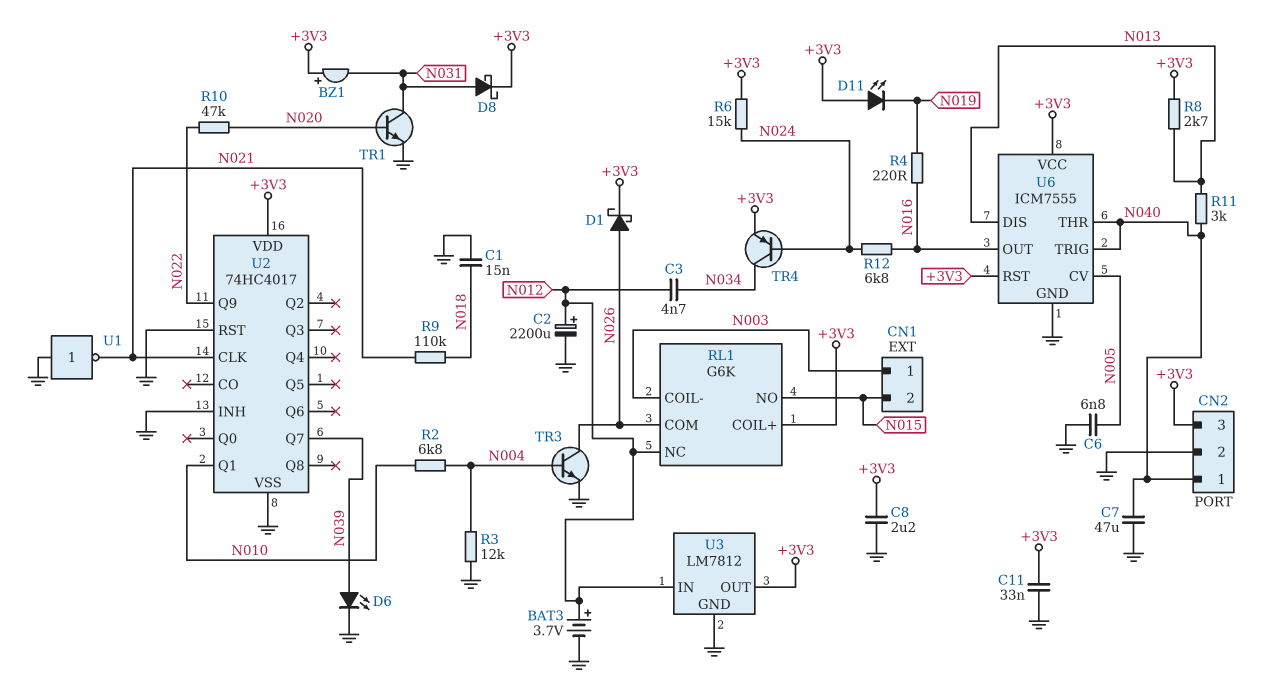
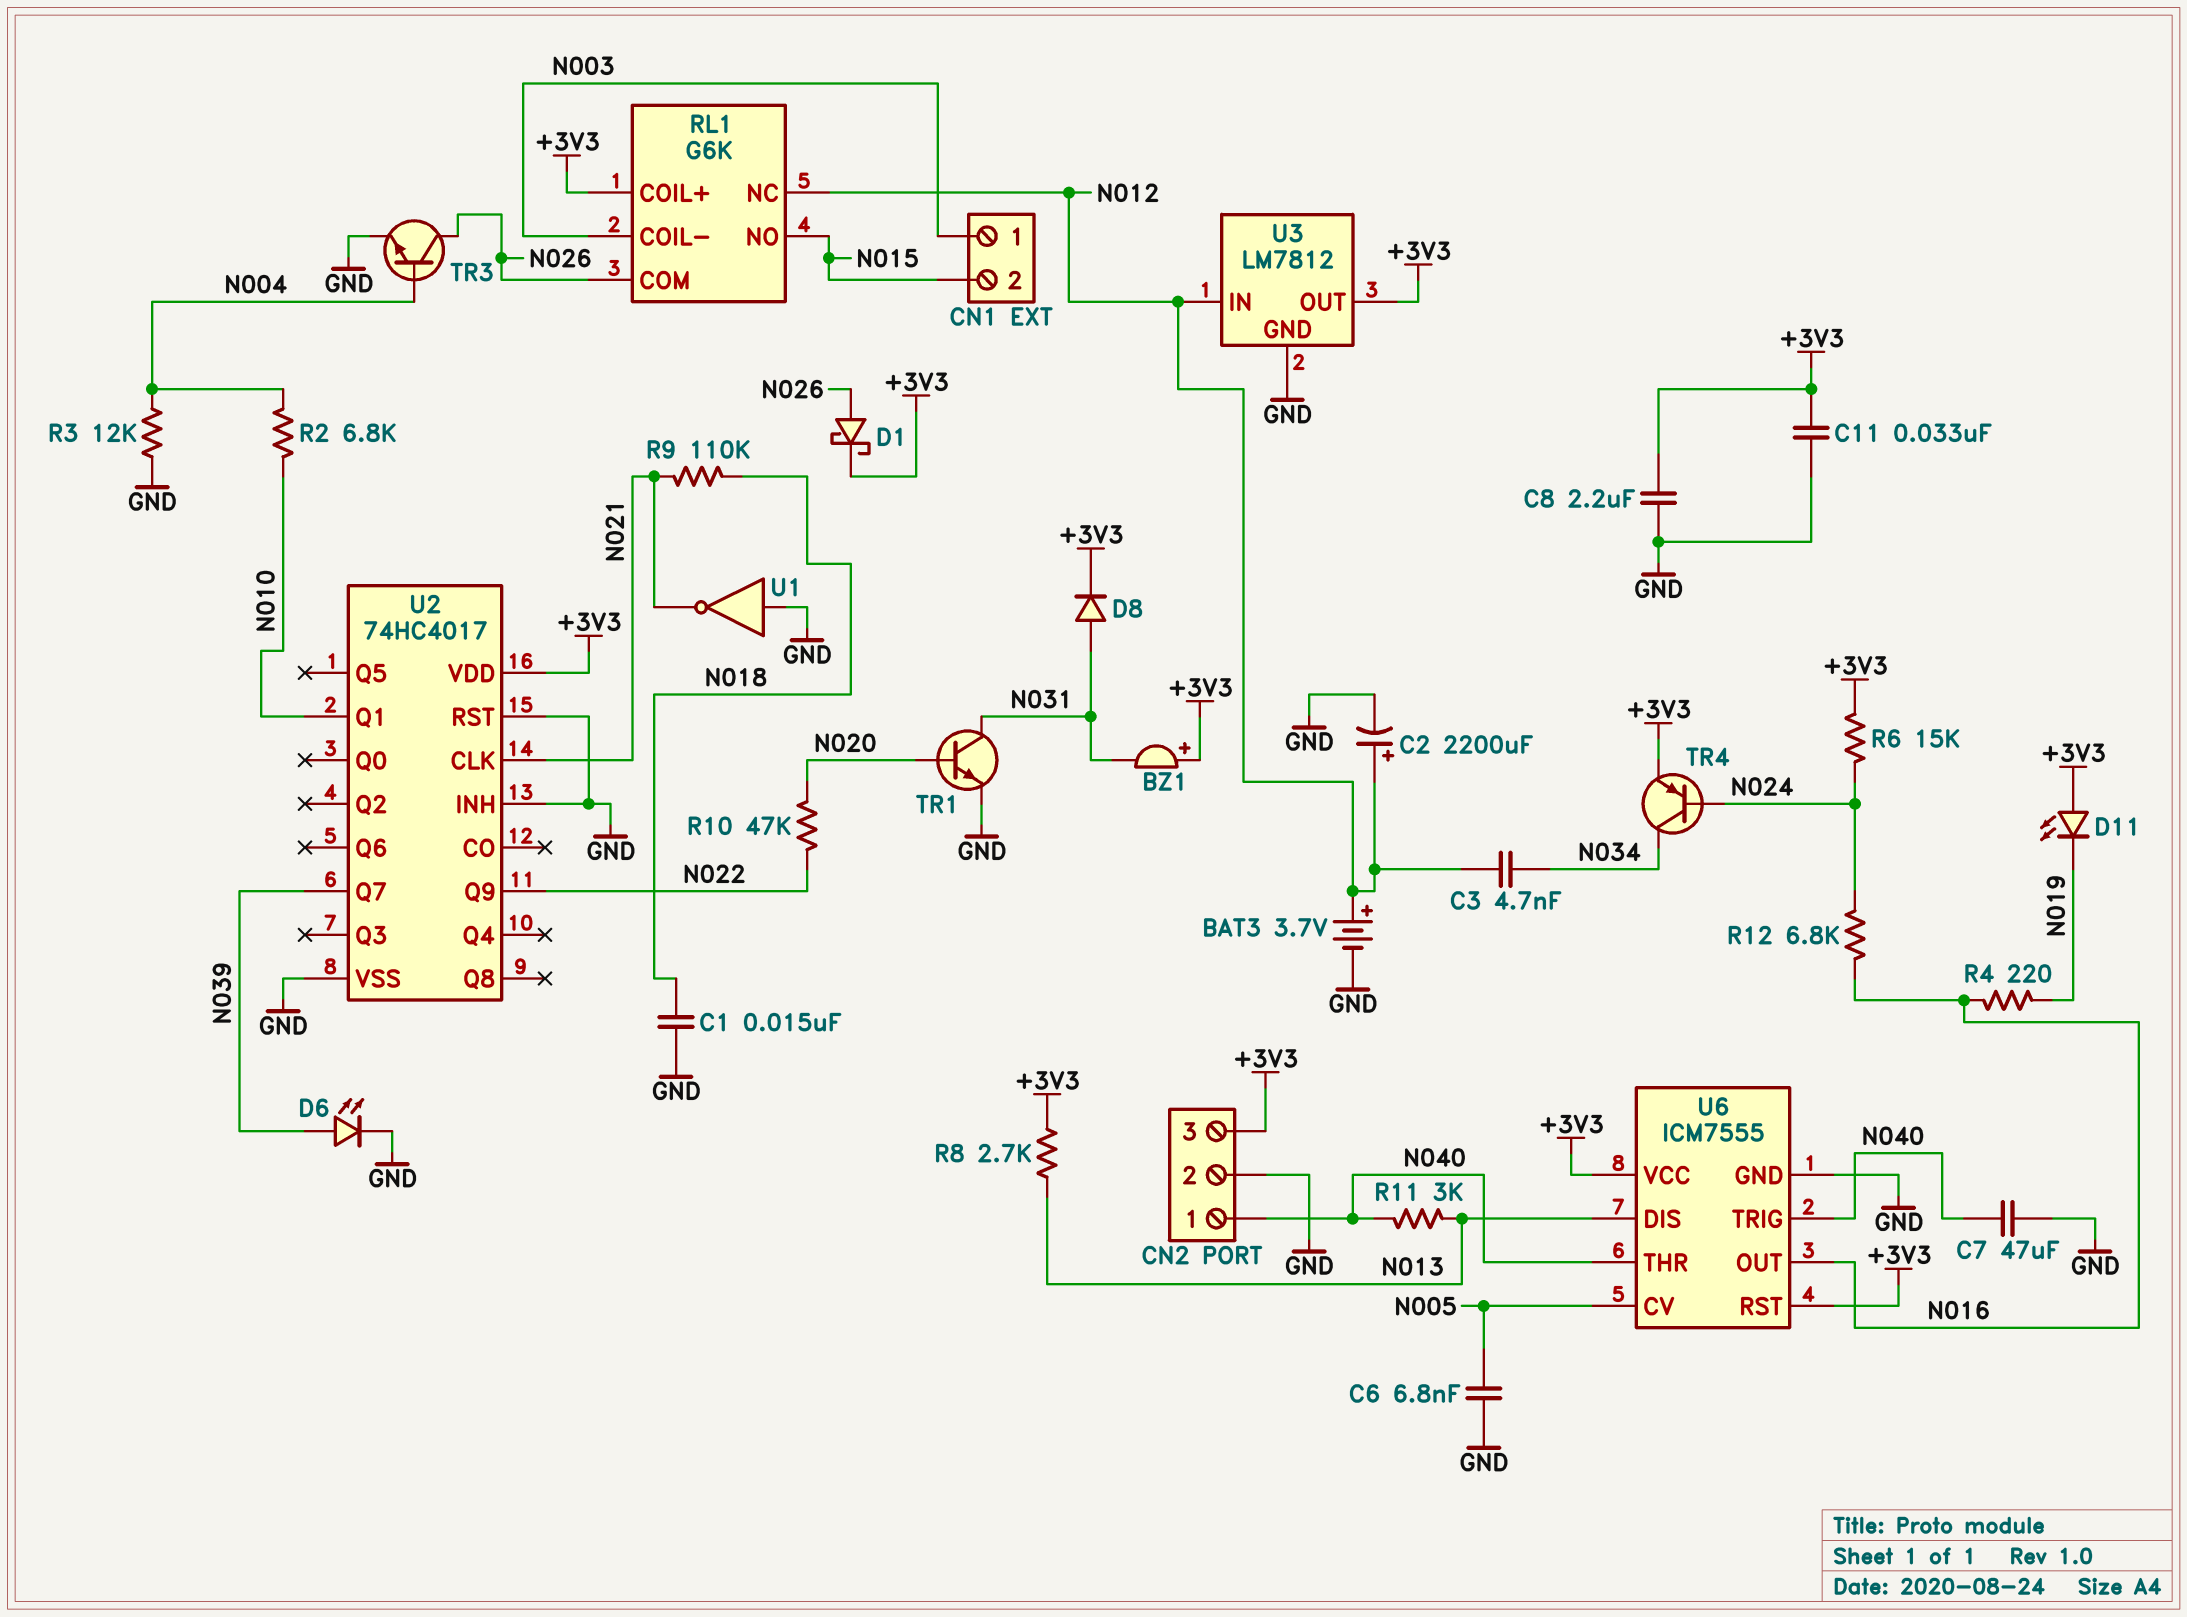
D8: schottky (A N031, K +3V3) -> diode (A N031, K +3V3)

